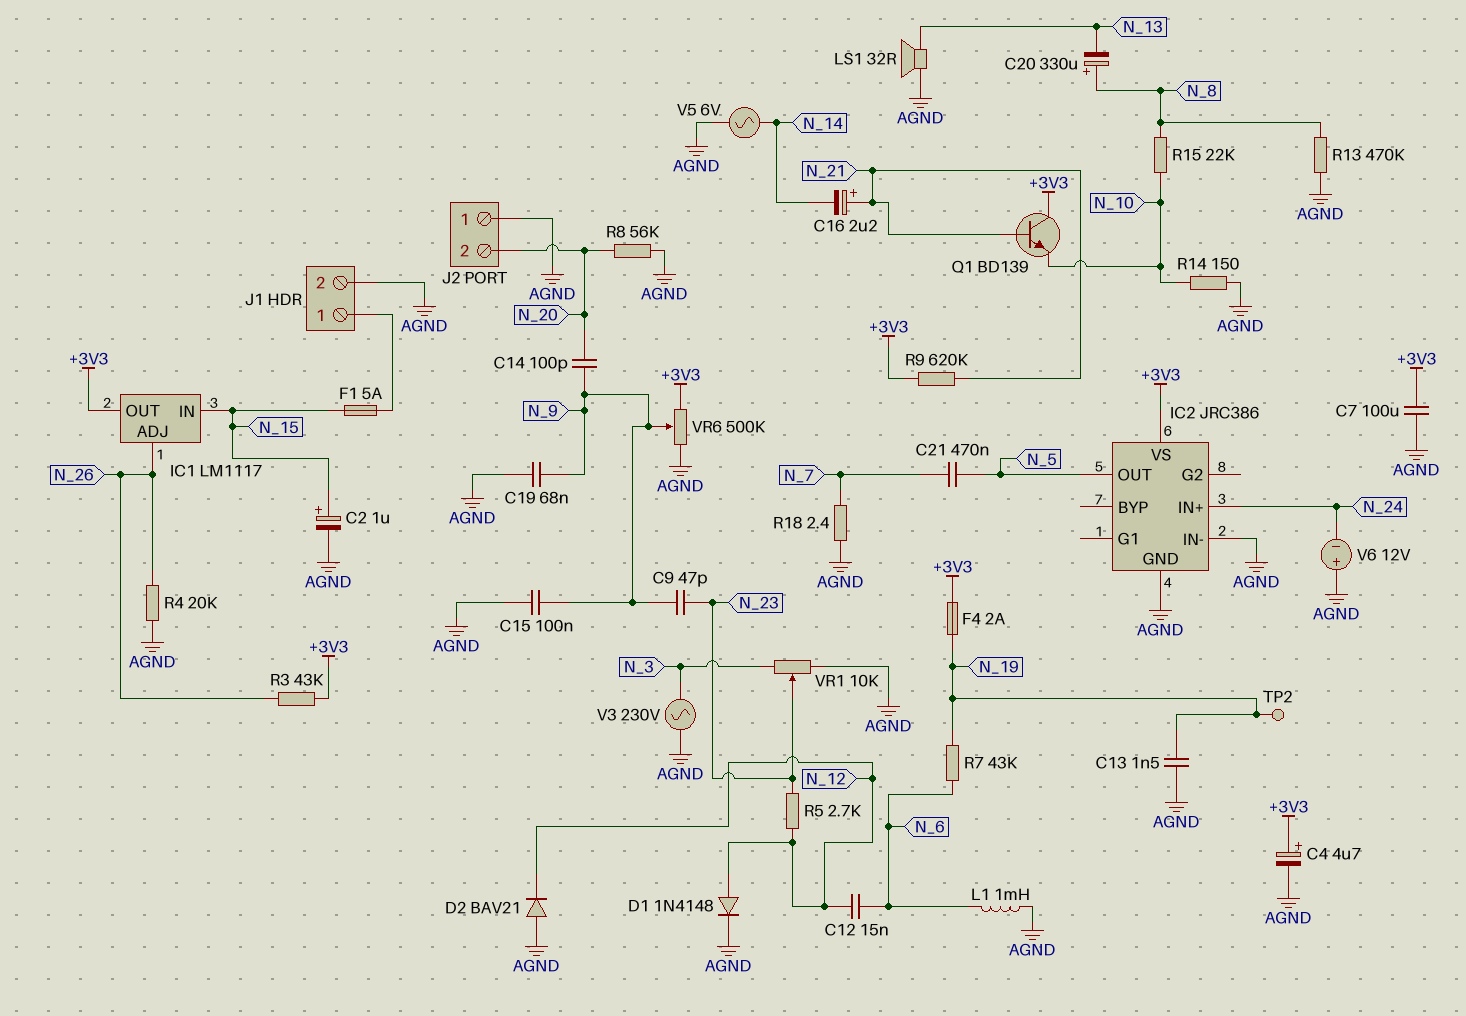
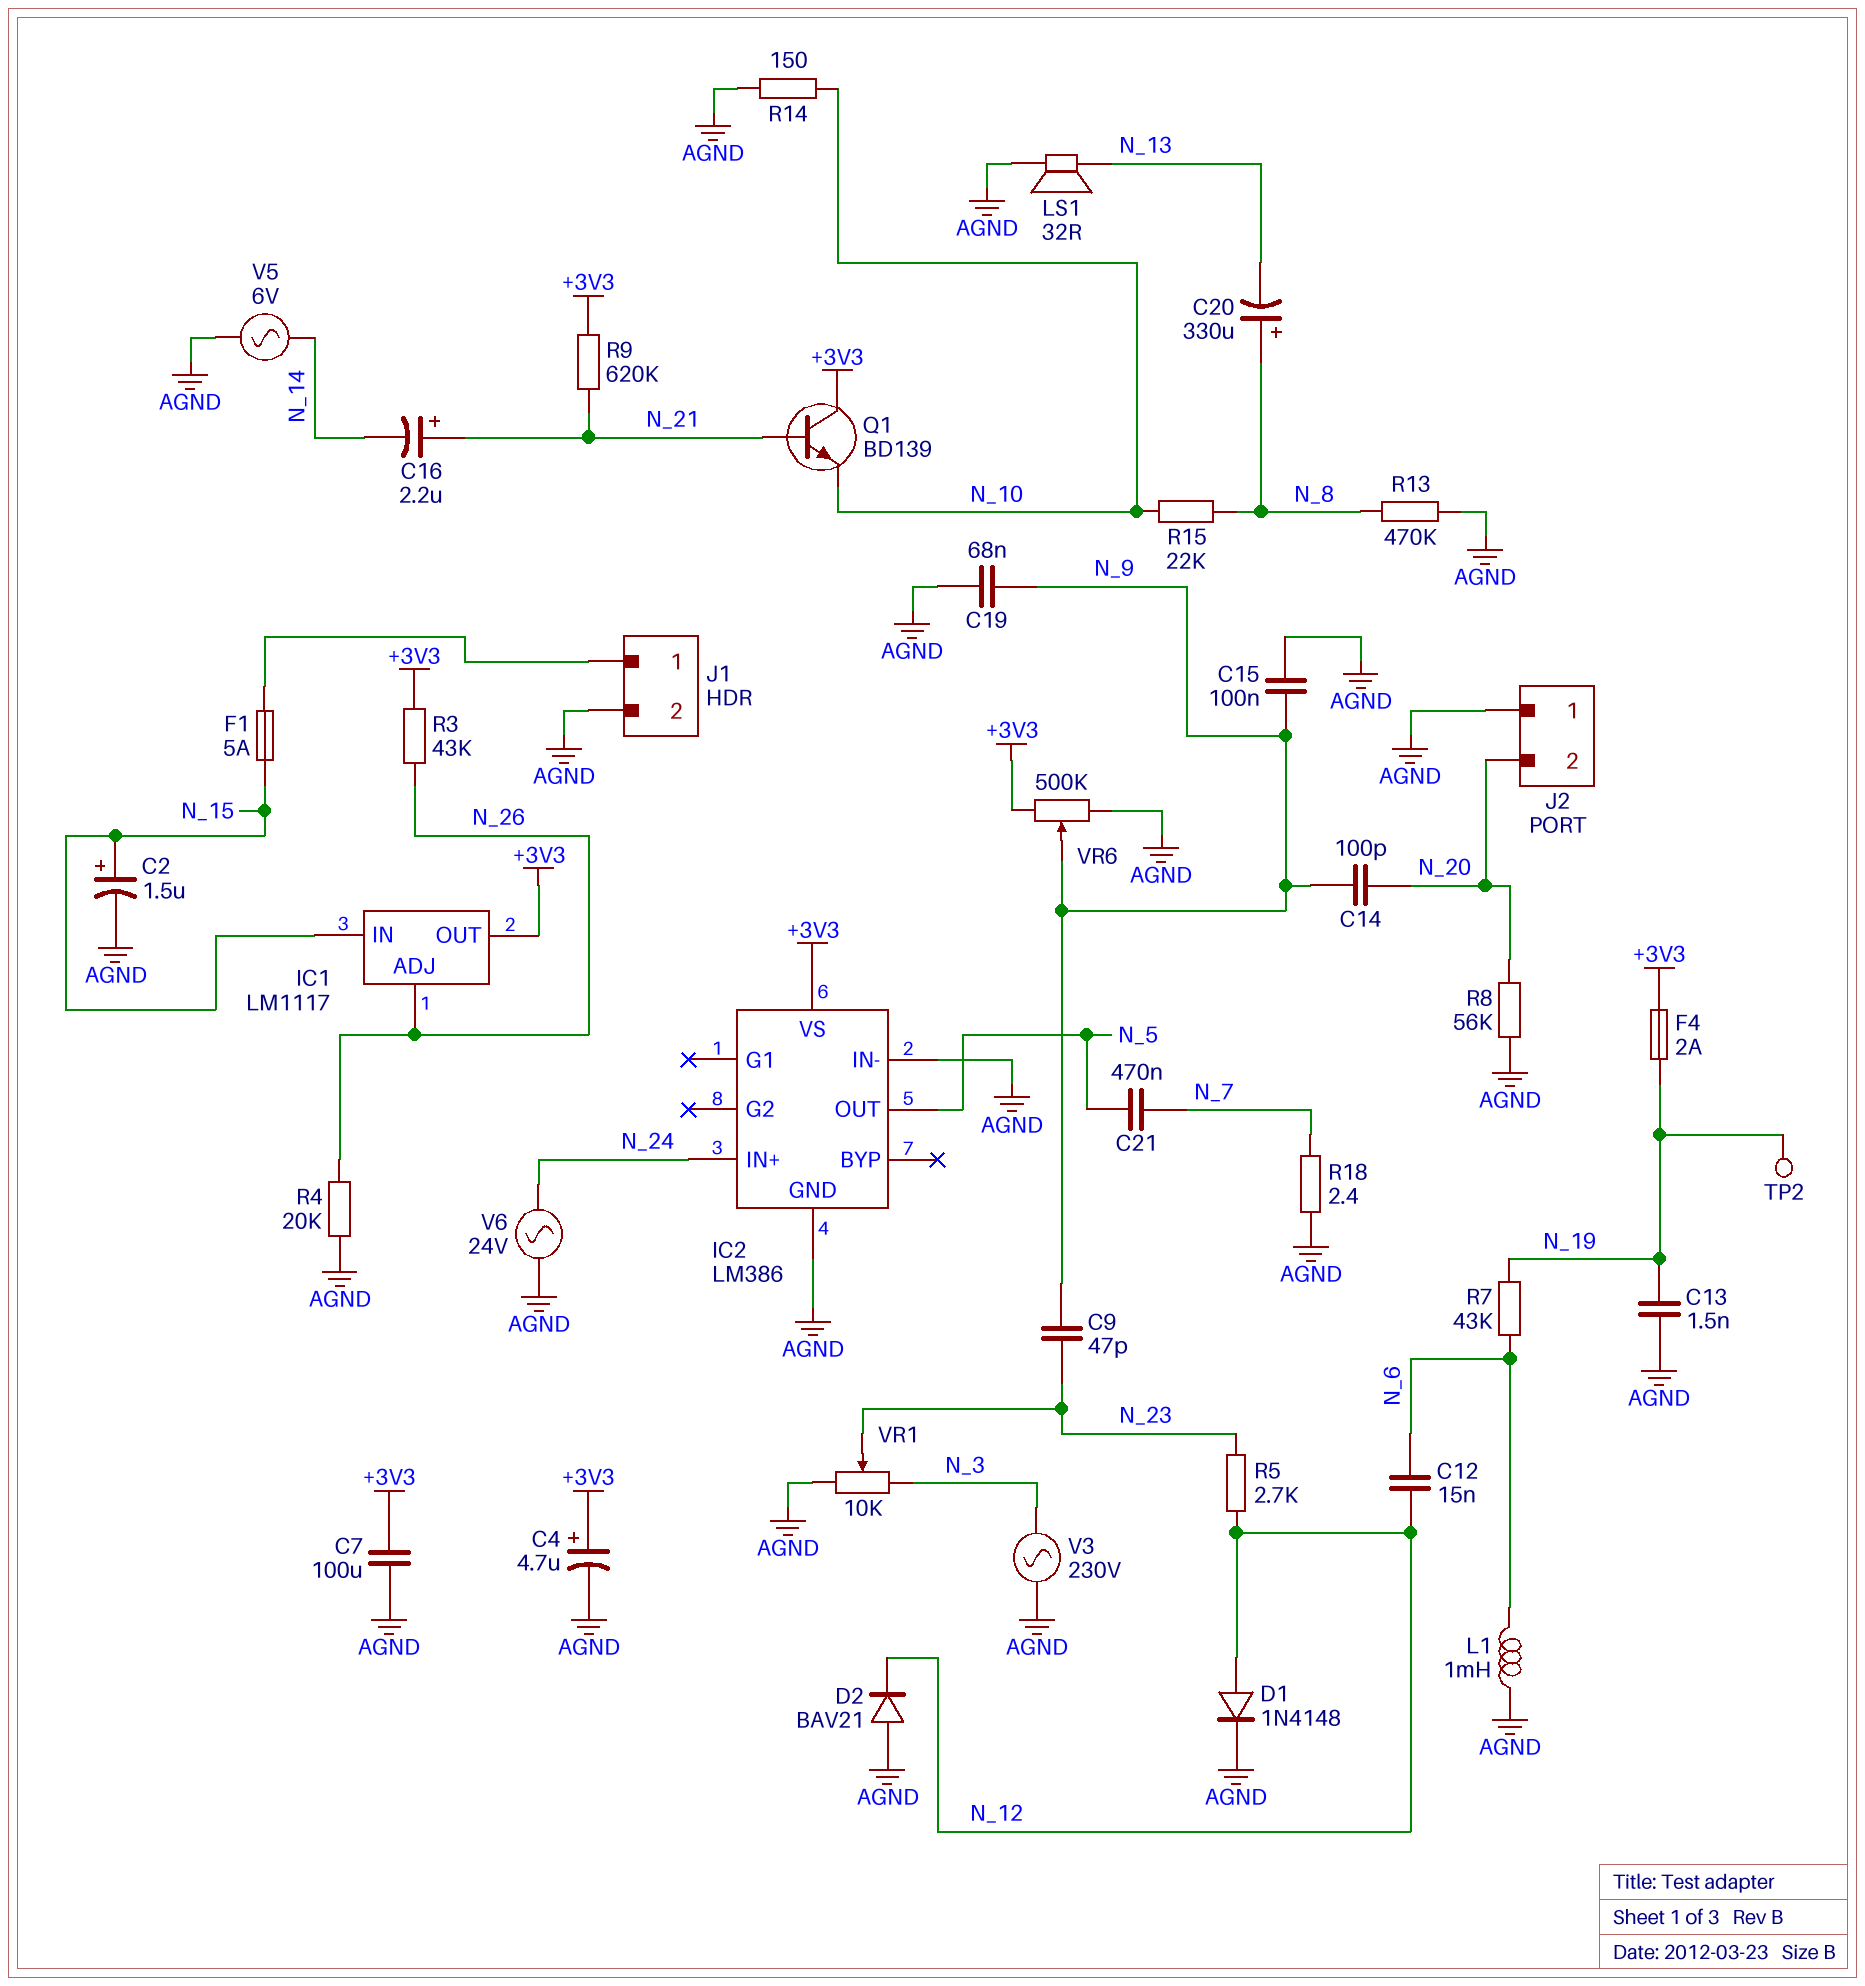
C2: 1uF (plus N_15, minus AGND) -> 1.5uF (plus N_15, minus AGND)
IC2: JRC386 -> LM386
V6: 12V (plus AGND, minus N_24) -> AC 24V (AGND, N_24)

